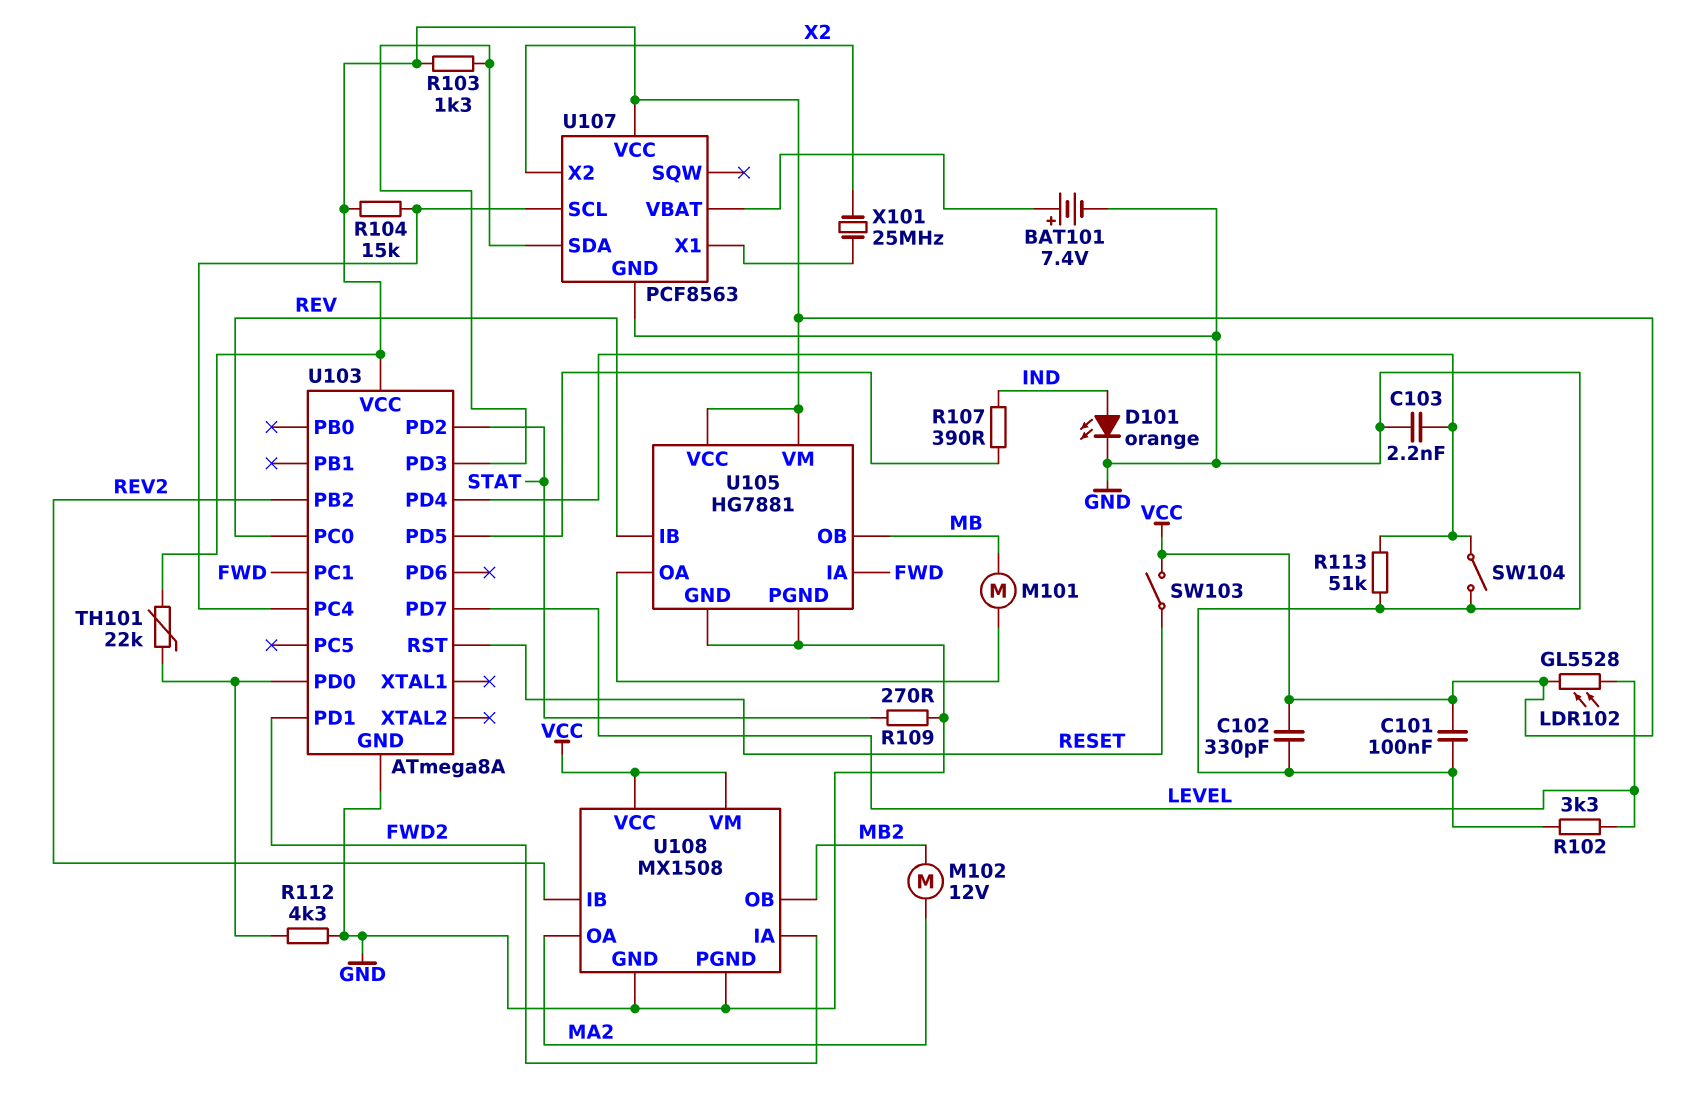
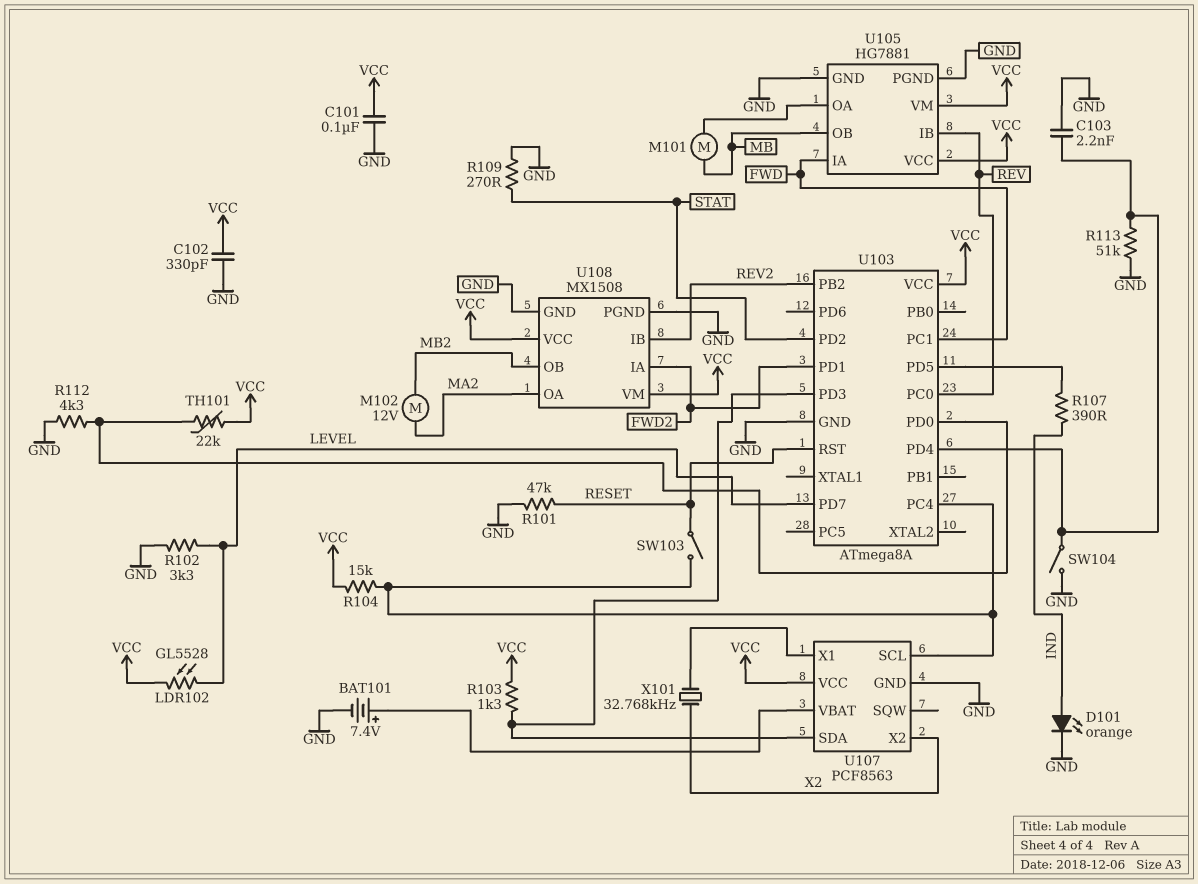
R101: none -> 47k (GND, RESET)
SW103: switch (RESET, VCC) -> switch (RESET, U103/PC4)
X101: 25MHz (U107/X1, X2) -> 32.768kHz (U107/X1, X2)

